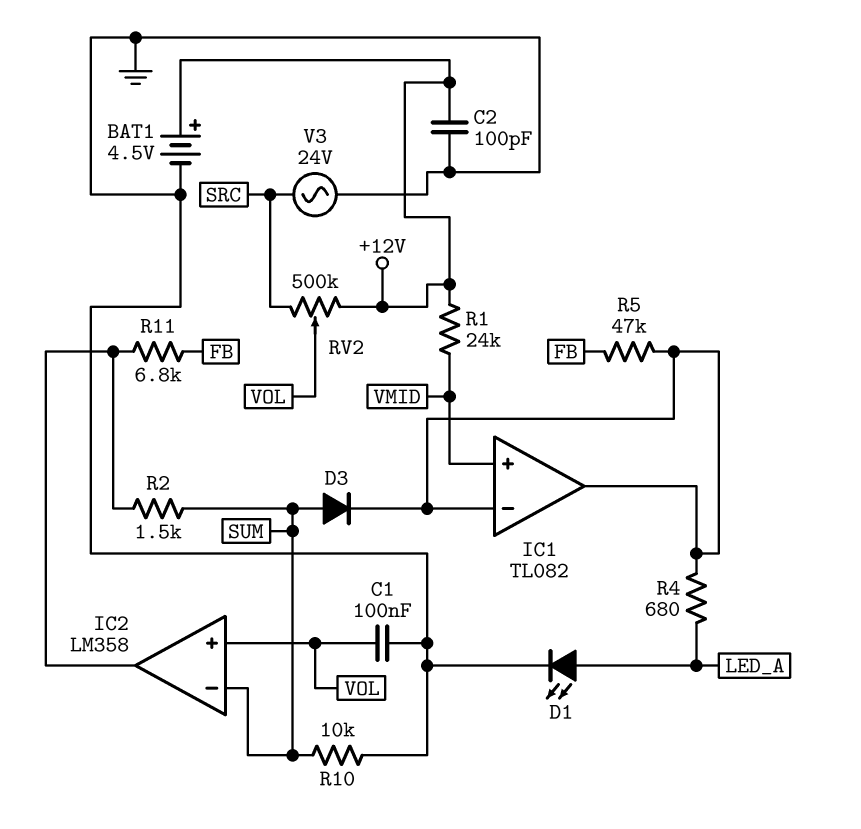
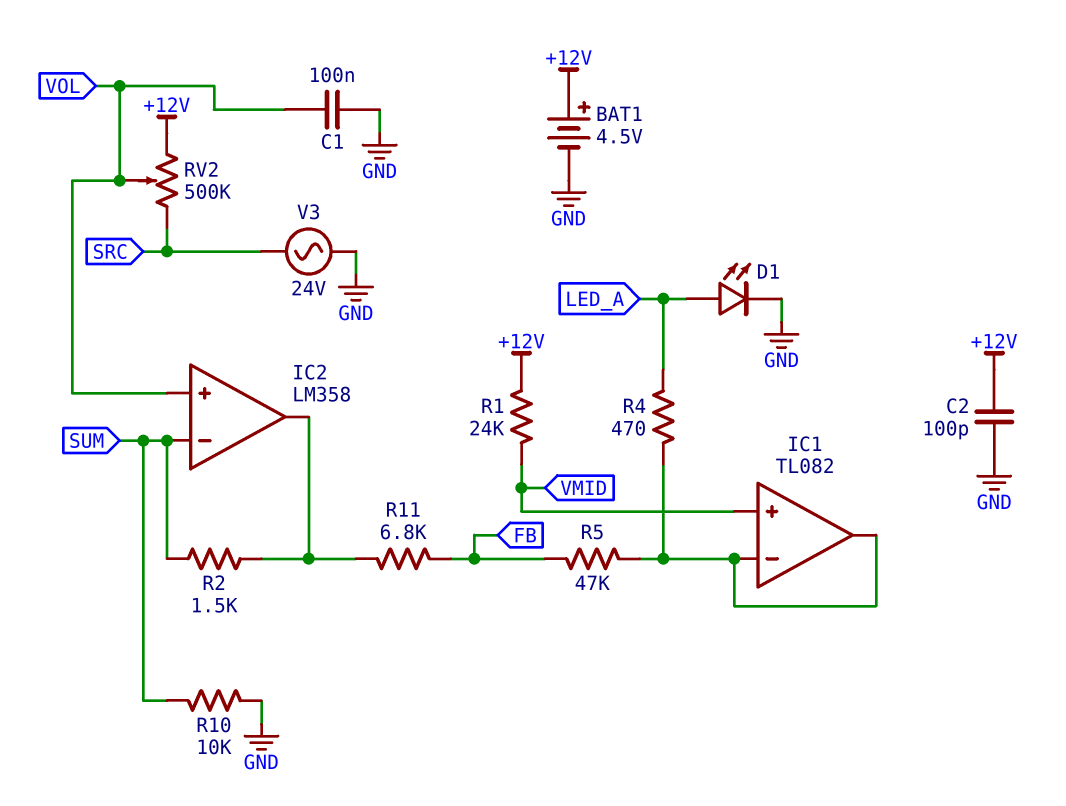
D3: diode (A SUM, K IC1/in-) -> none
R4: 680 (IC1/in-, LED_A) -> 470 (IC1/in-, LED_A)

